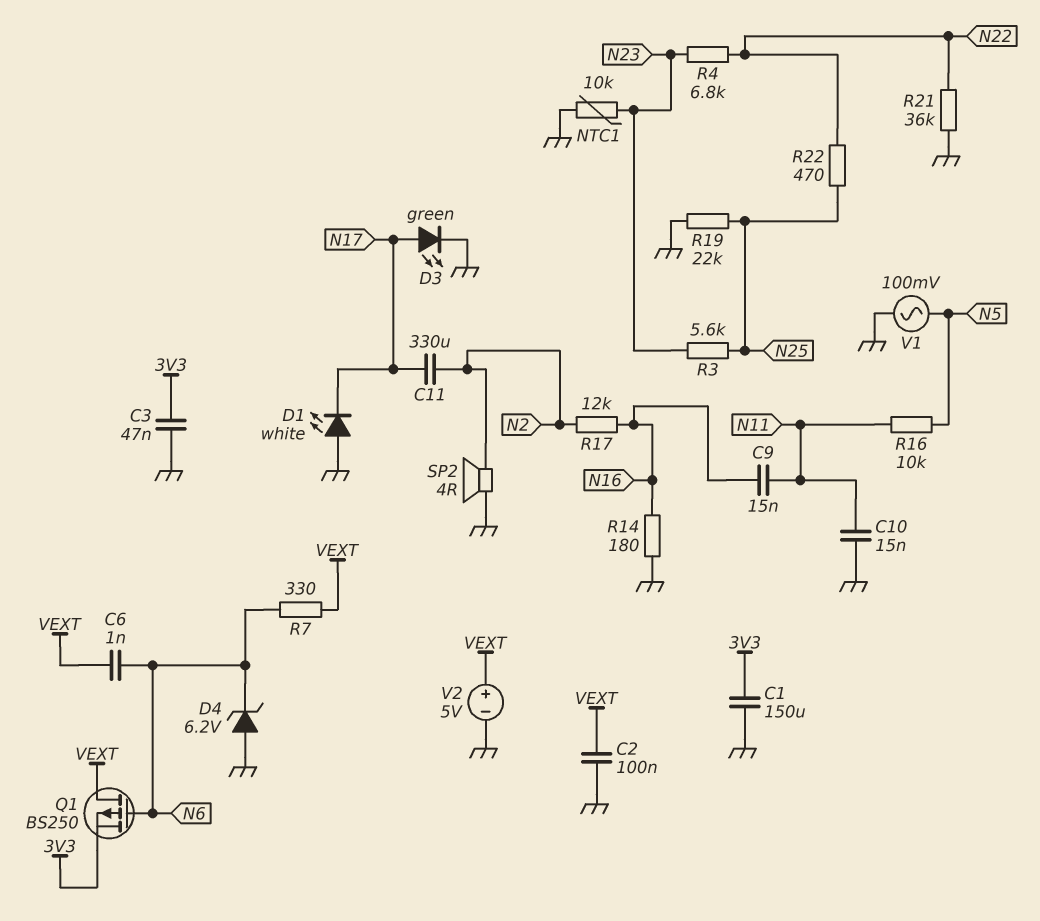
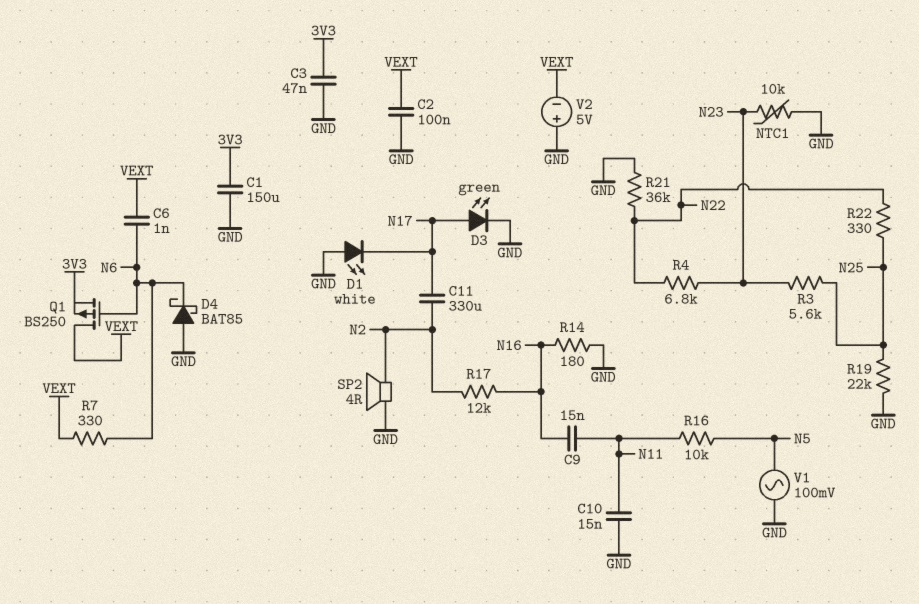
D4: zener 6.2V (A GND, K N6) -> schottky BAT85 (A GND, K N6)
R22: 470 (N22, N25) -> 330 (N22, N25)
V2: 5V (plus VEXT, minus GND) -> 5V (plus GND, minus VEXT)

